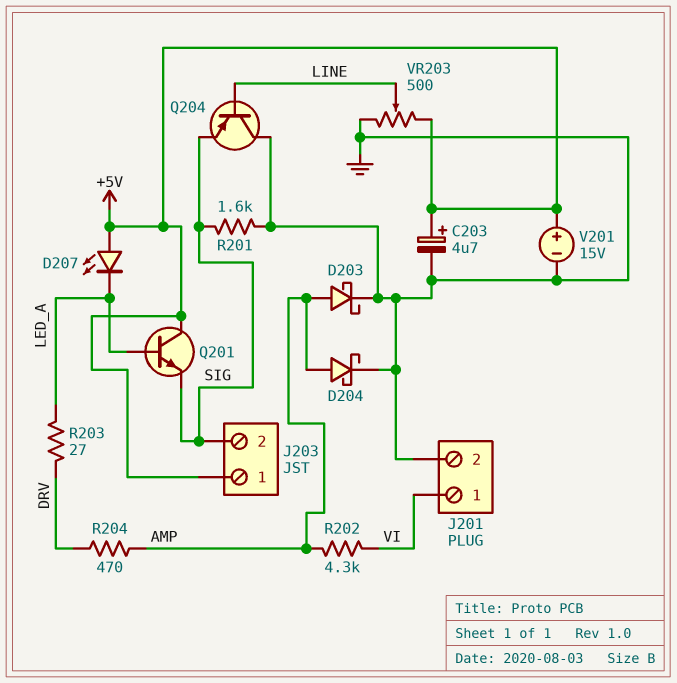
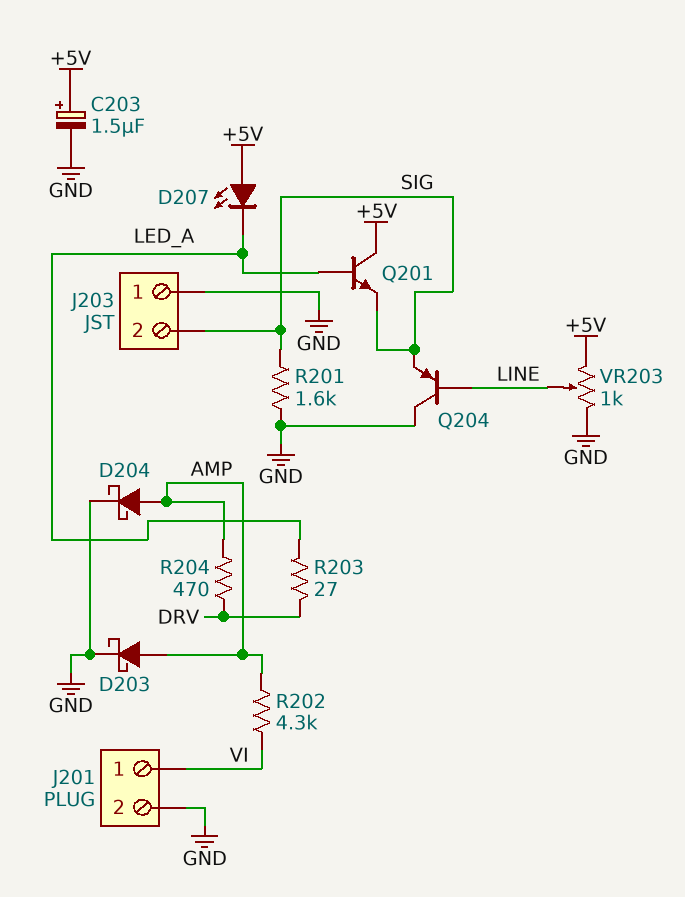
C203: 4.7uF (plus +5V, minus GND) -> 1.5uF (plus +5V, minus GND)
J203 pin 1: +5V -> GND
V201: 15V (plus +5V, minus GND) -> none
VR203: 500 (+5V, GND, wiper LINE) -> 1k (+5V, GND, wiper LINE)

